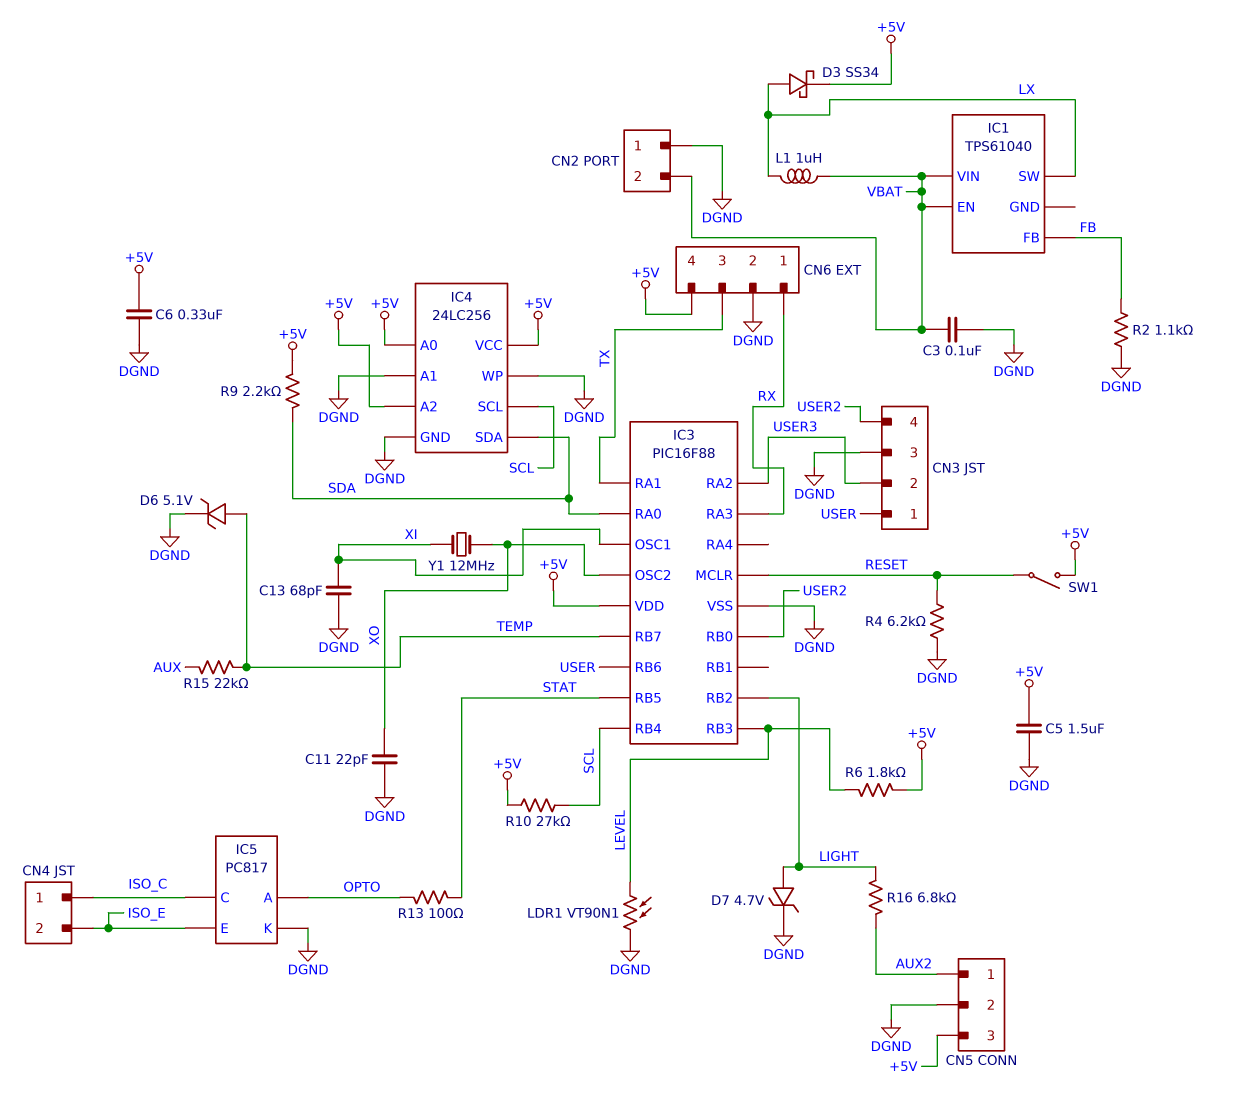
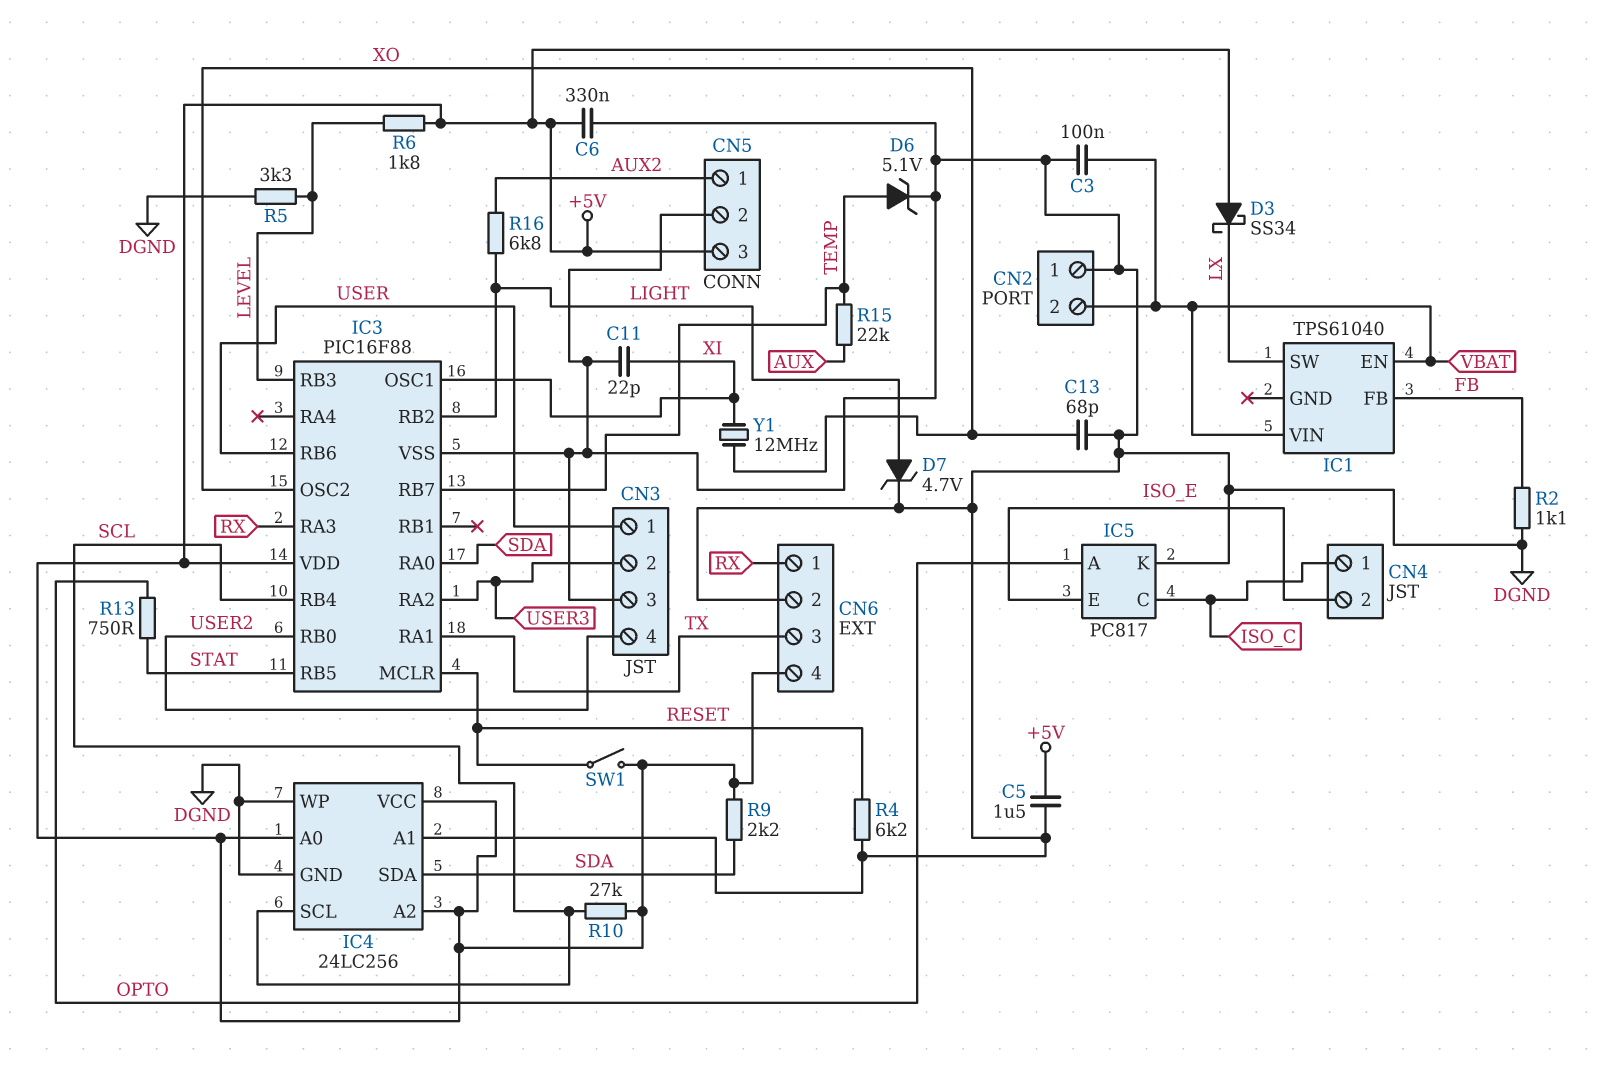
C11: 22pF (DGND, XO) -> 22pF (DGND, XI)
C13: 68pF (DGND, XI) -> 68pF (DGND, XO)
D3: schottky SS34 (A LX, K +5V) -> schottky SS34 (A +5V, K LX)
L1: 1uH (LX, VBAT) -> none
LDR1: VT90N1 (DGND, LEVEL) -> none
R5: none -> 3.3k (DGND, LEVEL)
R13: 100 (OPTO, STAT) -> 750 (OPTO, STAT)

